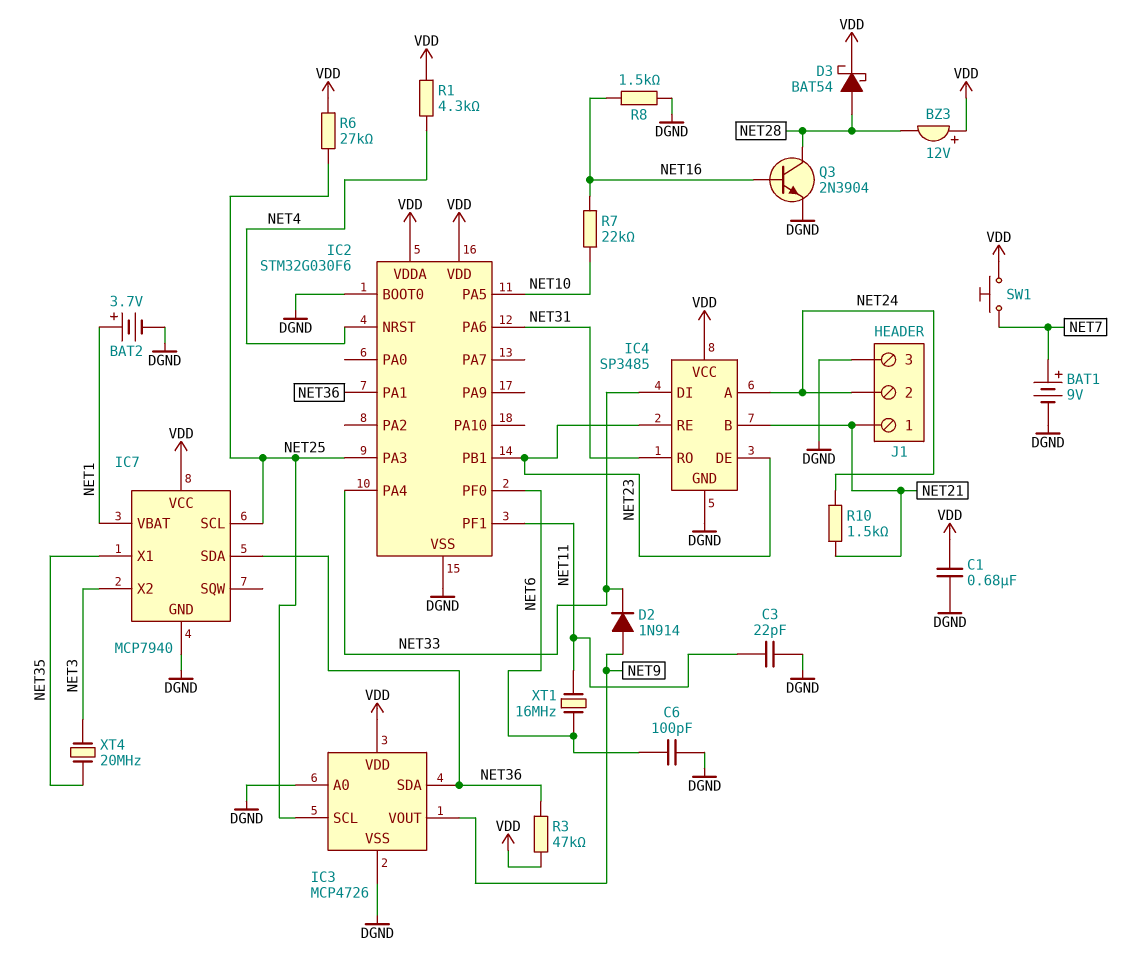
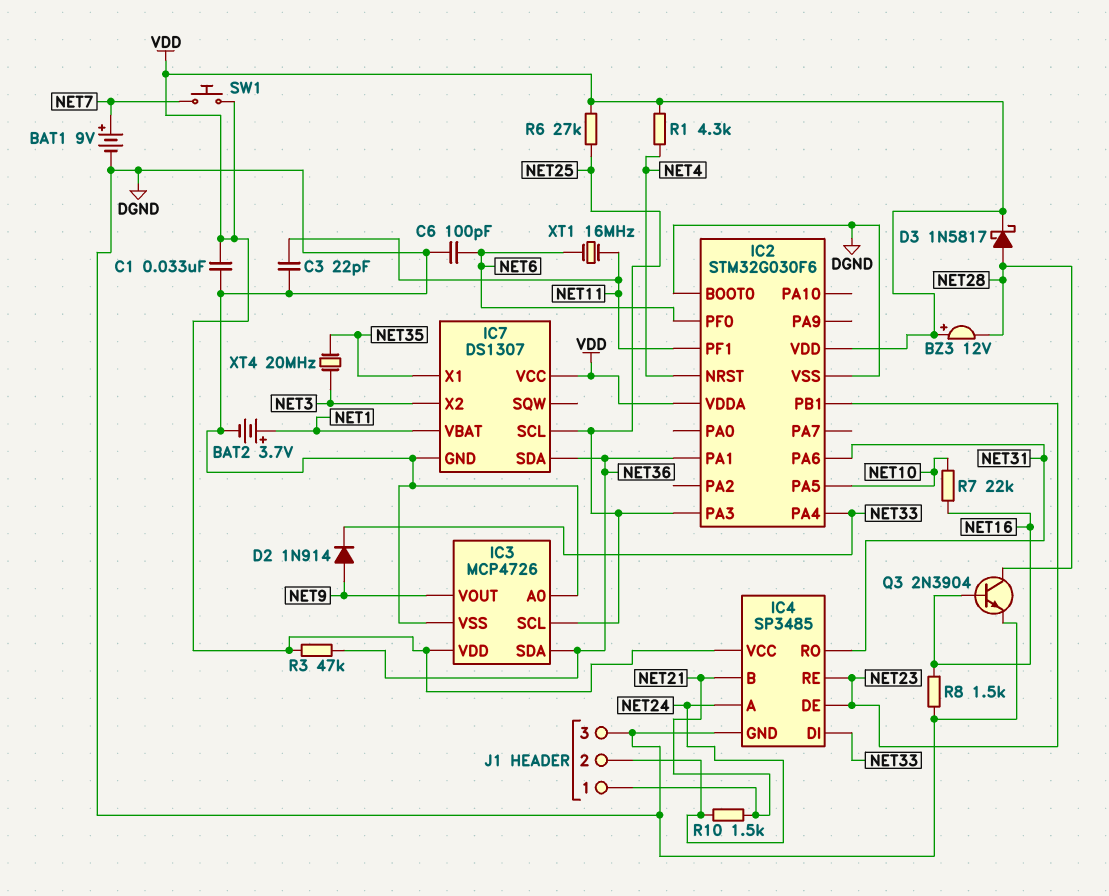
C1: 680nF (DGND, VDD) -> 33nF (DGND, VDD)
D3: schottky BAT54 (A NET28, K VDD) -> schottky 1N5817 (A NET28, K VDD)
IC7: MCP7940 -> DS1307

